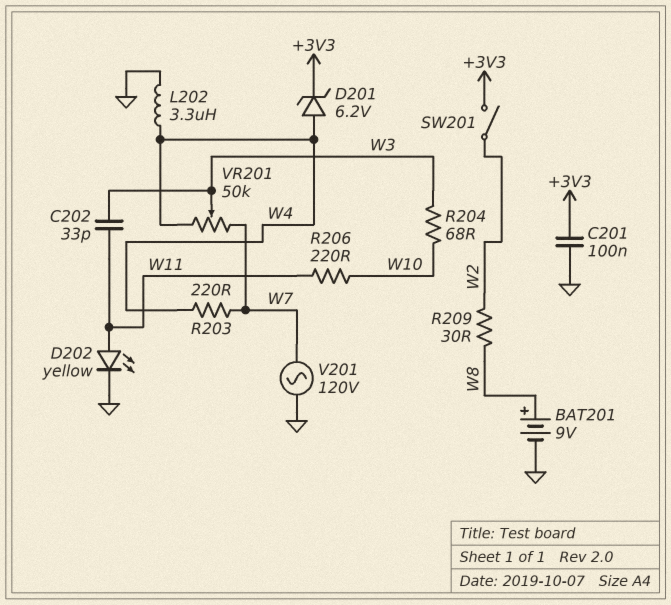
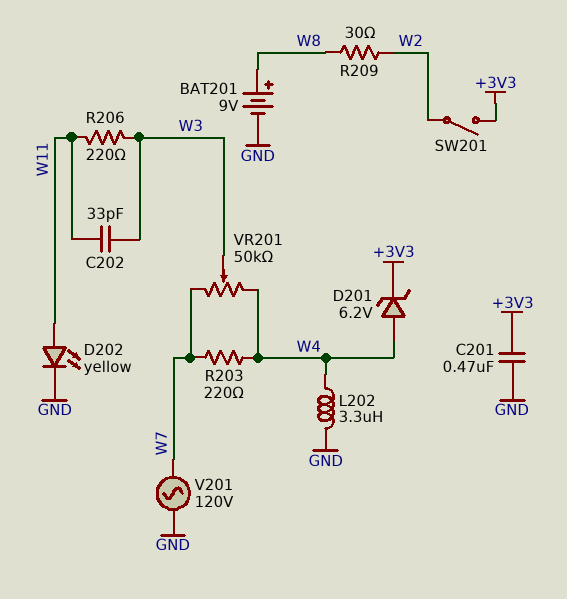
C201: 100nF (+3V3, GND) -> 470nF (+3V3, GND)
R204: 68 (W3, W10) -> none
R206: 220 (W10, W11) -> 220 (W3, W11)

